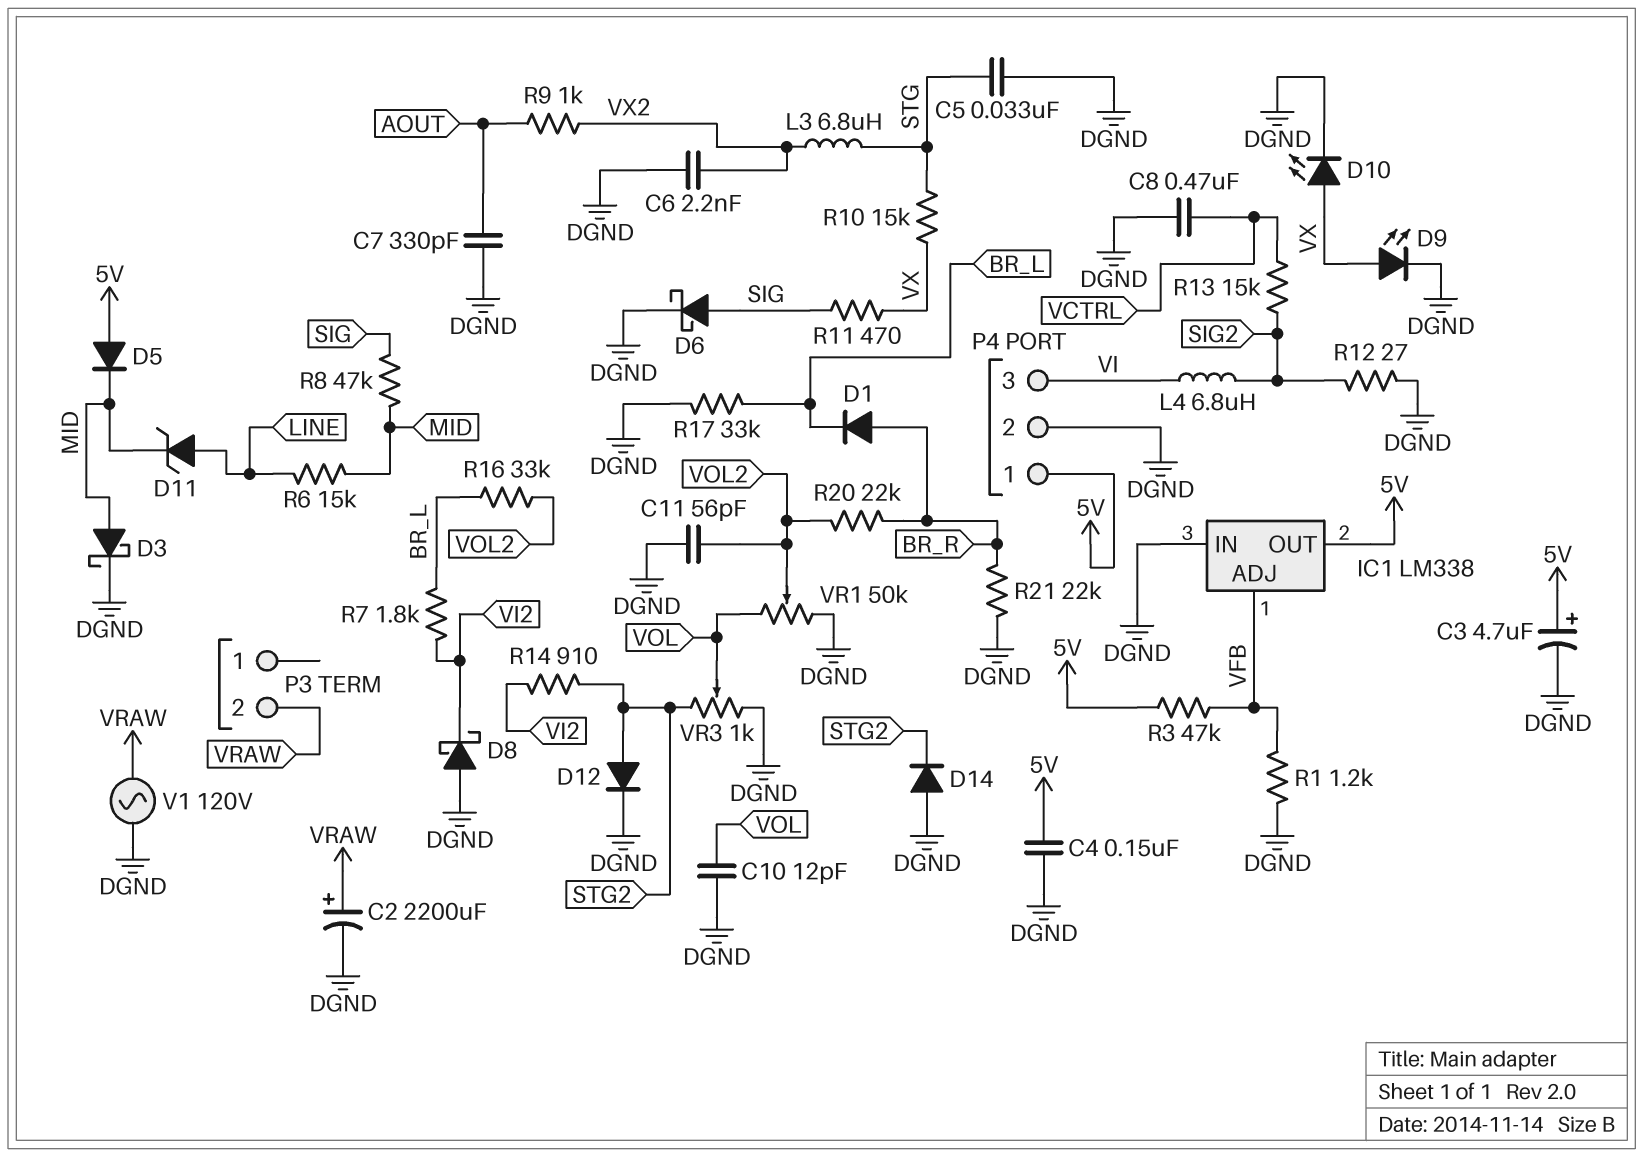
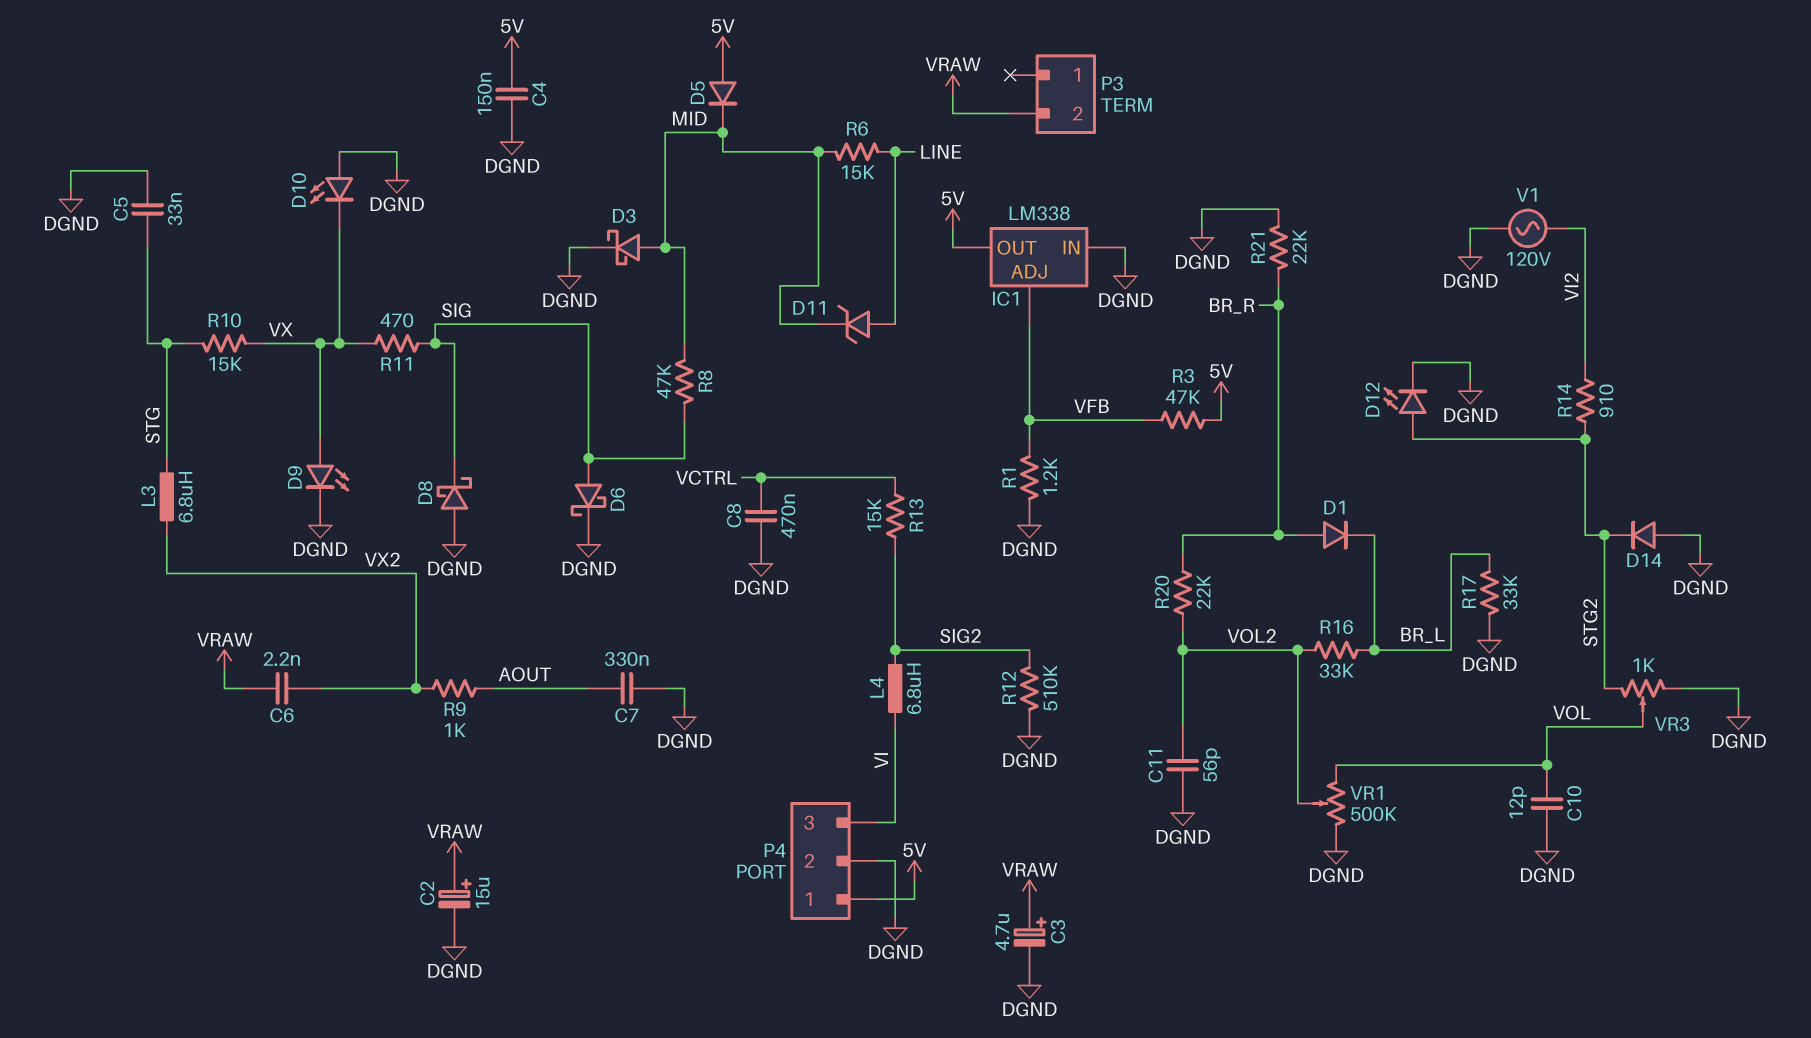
C2: 2200uF (plus VRAW, minus DGND) -> 15uF (plus VRAW, minus DGND)
C3: 4.7uF (plus 5V, minus DGND) -> 4.7uF (plus VRAW, minus DGND)
C6: 2.2nF (DGND, VX2) -> 2.2nF (VRAW, VX2)
C7: 330pF (AOUT, DGND) -> 330nF (AOUT, DGND)
D8: schottky (A DGND, K VI2) -> schottky (A DGND, K SIG)
D10: LED (A VX, K DGND) -> LED (A DGND, K VX)
D12: diode (A STG2, K DGND) -> LED (A STG2, K DGND)
R7: 1.8k (BR_L, VI2) -> none
R12: 27 (DGND, SIG2) -> 510k (DGND, SIG2)
V1: AC 120V (DGND, VRAW) -> AC 120V (DGND, VI2)
VR1: 50k (DGND, VOL, wiper VOL2) -> 500k (DGND, VOL, wiper VOL2)

